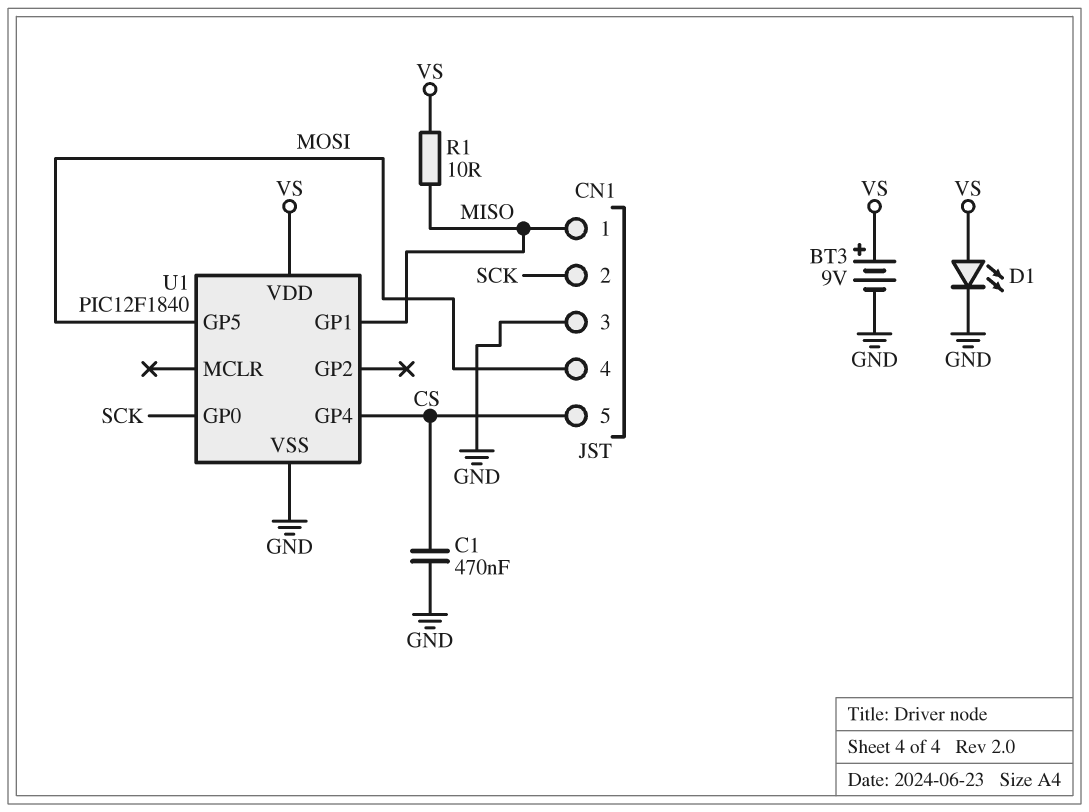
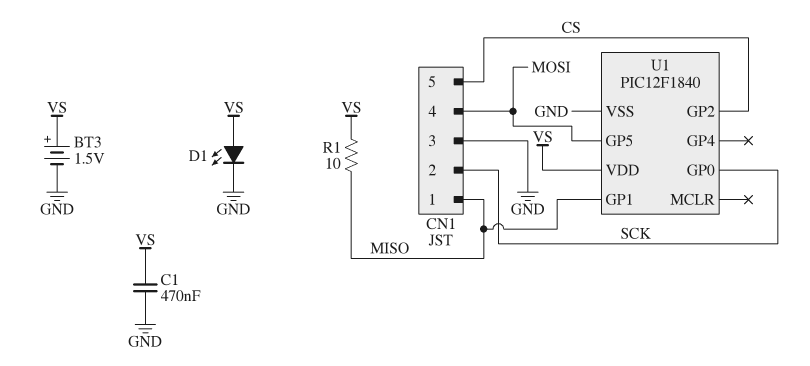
BT3: 9V (plus VS, minus GND) -> 1.5V (plus VS, minus GND)
C1: 470nF (CS, GND) -> 470nF (GND, VS)
U1 pin GP2: none -> CS
U1 pin GP4: CS -> none

